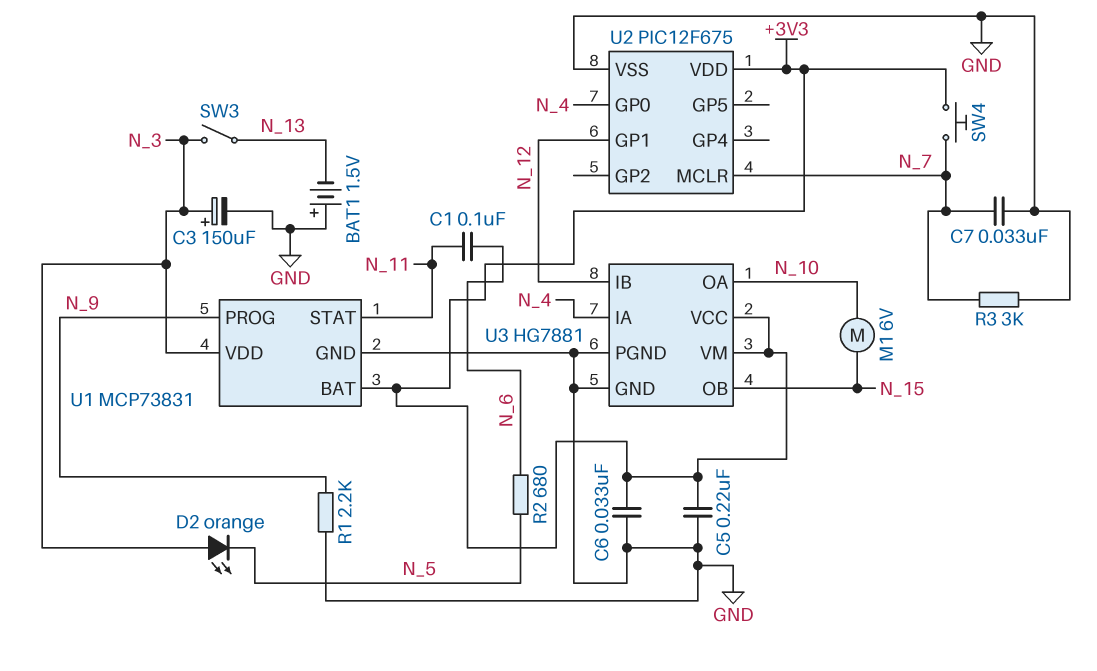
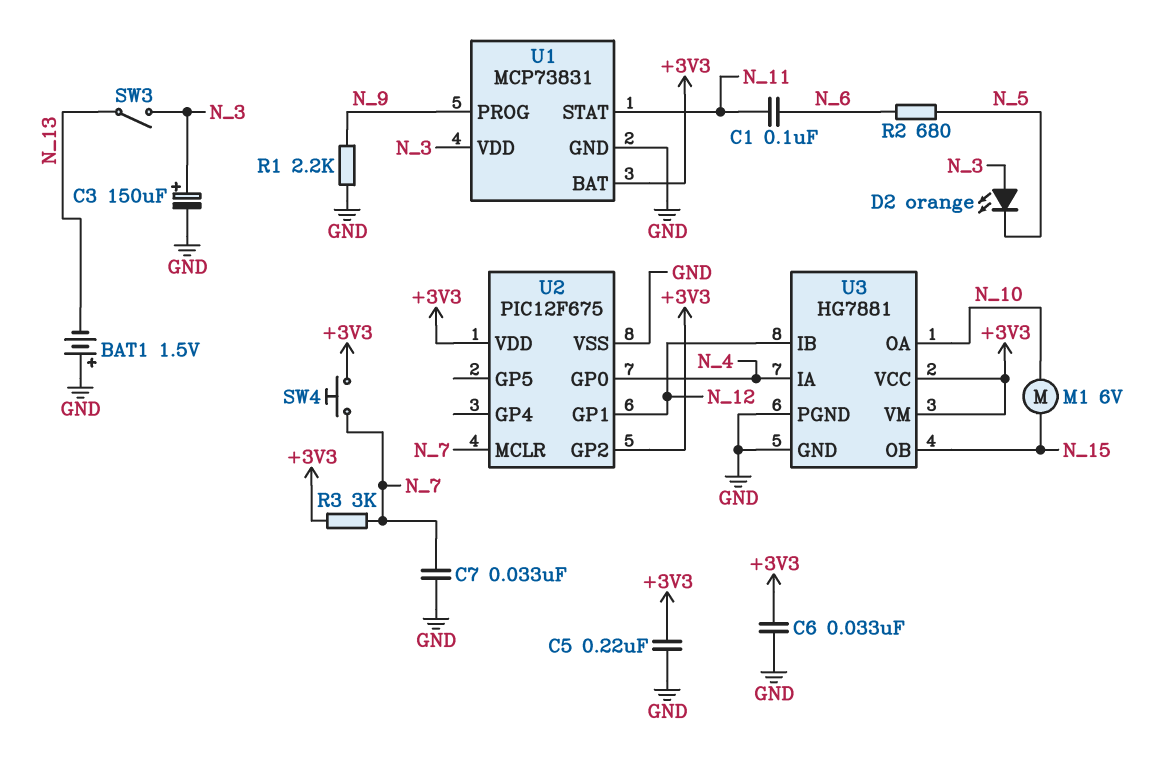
R3: 3k (GND, N_7) -> 3k (+3V3, N_7)
U2 pin GP2: none -> +3V3

